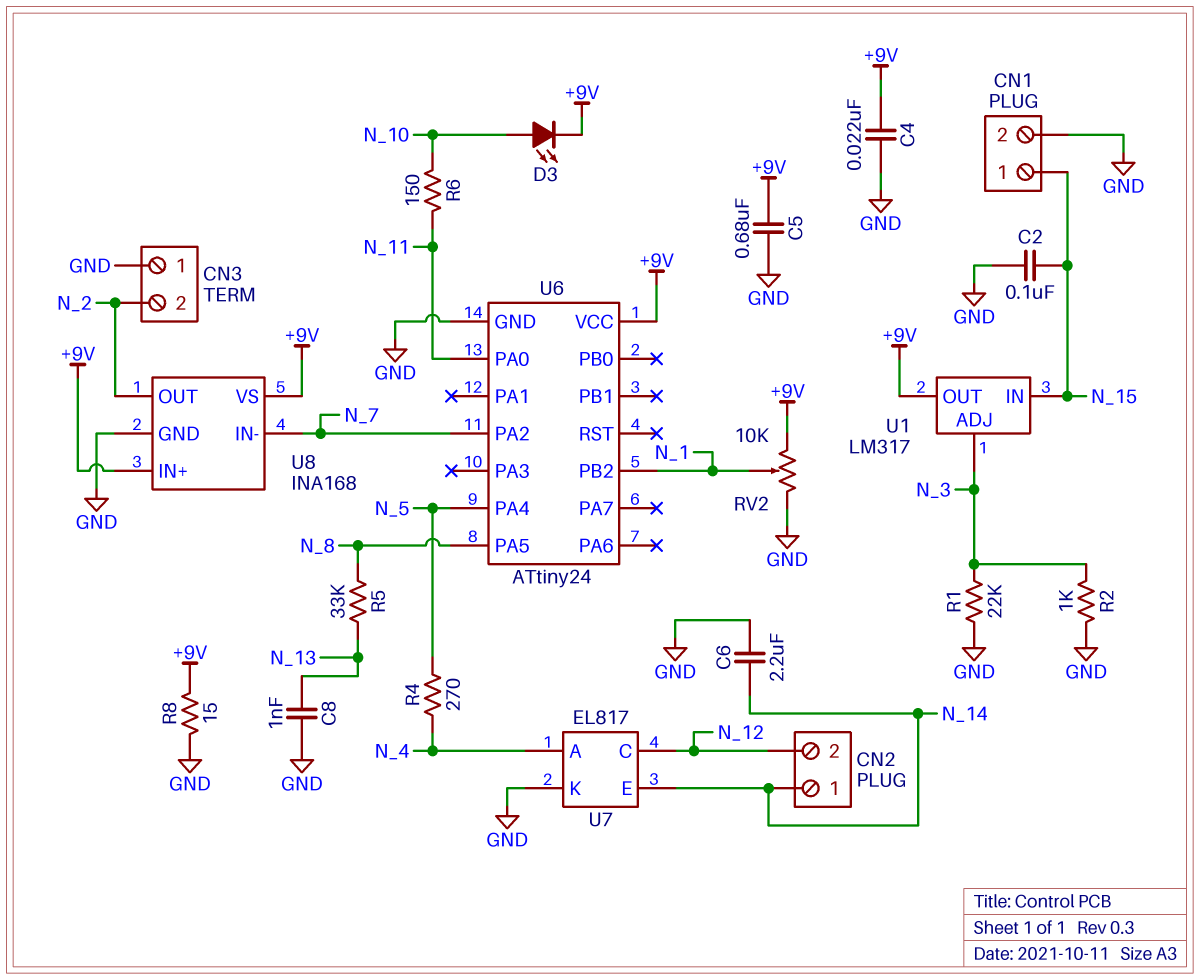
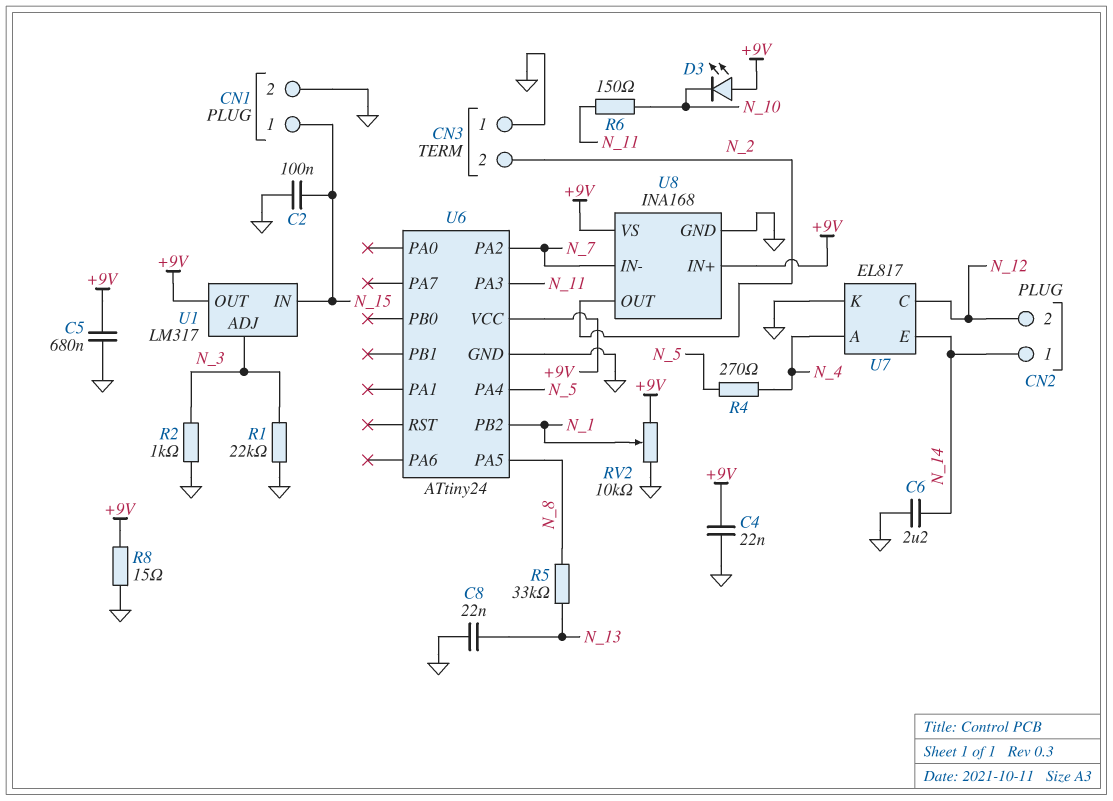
C8: 1nF (GND, N_13) -> 22nF (GND, N_13)
D3: LED (A N_10, K +9V) -> LED (A +9V, K N_10)
U6 pin PA0: N_11 -> none
U6 pin PA3: none -> N_11

